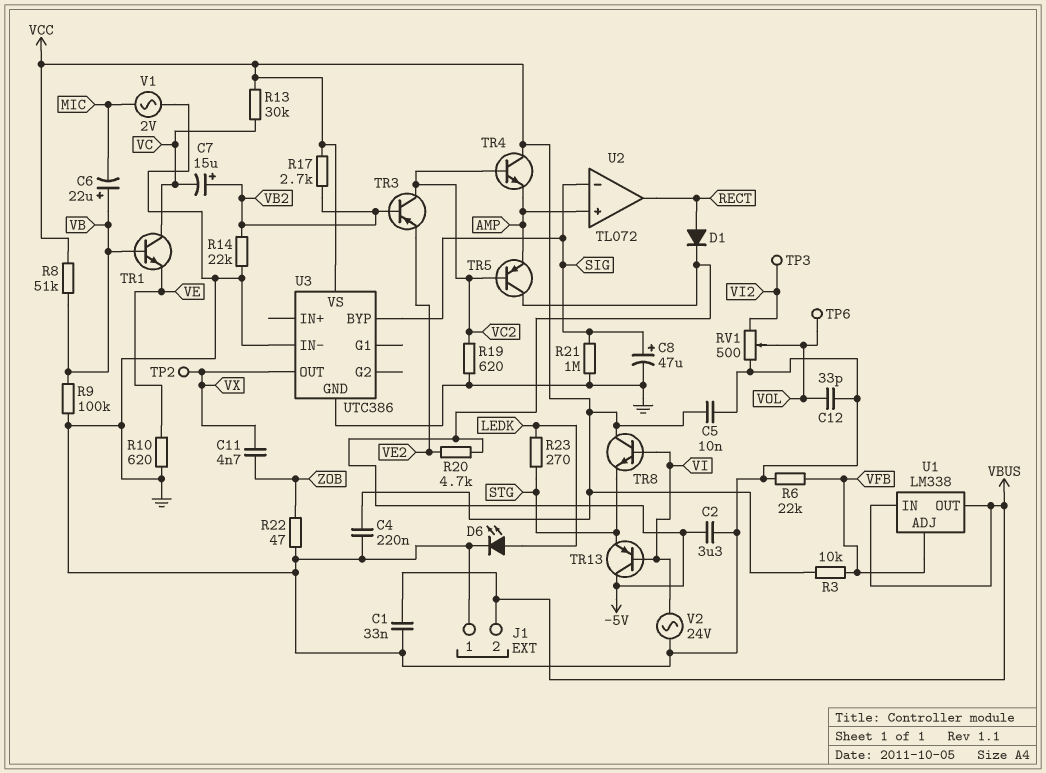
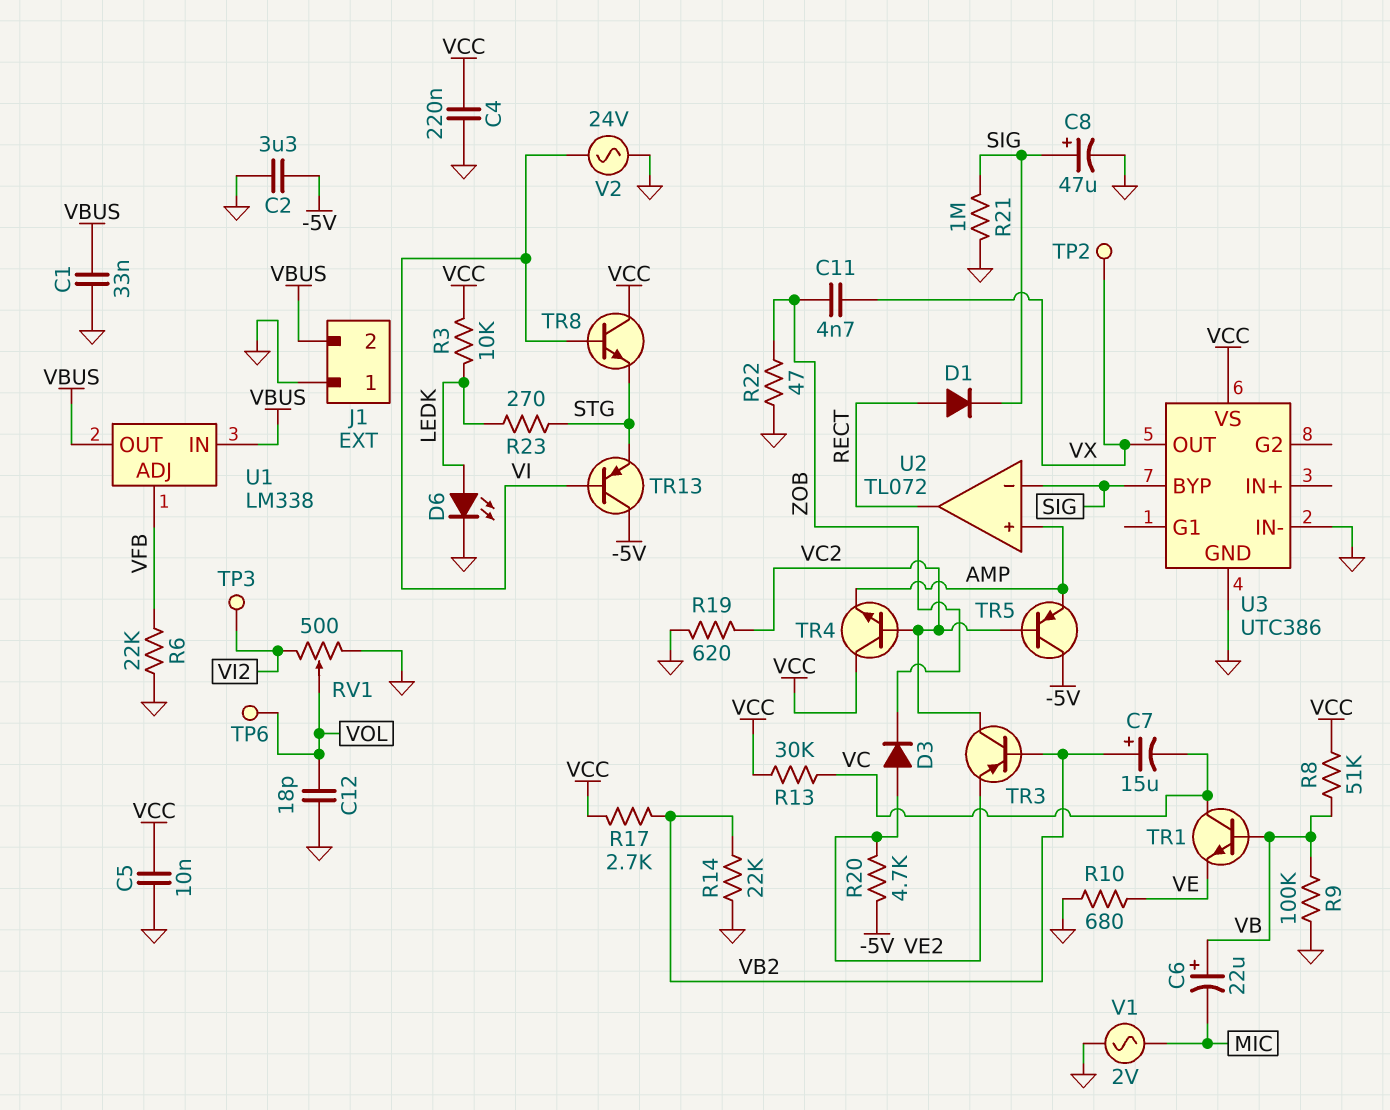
C12: 33pF (GND, VOL) -> 18pF (GND, VOL)
D1: diode (A RECT, K -5V) -> diode (A RECT, K SIG)
D3: none -> diode (A VE2, K ZOB)
R3: 10k (VCC, VFB) -> 10k (LEDK, VCC)
R10: 620 (GND, VE) -> 680 (GND, VE)

